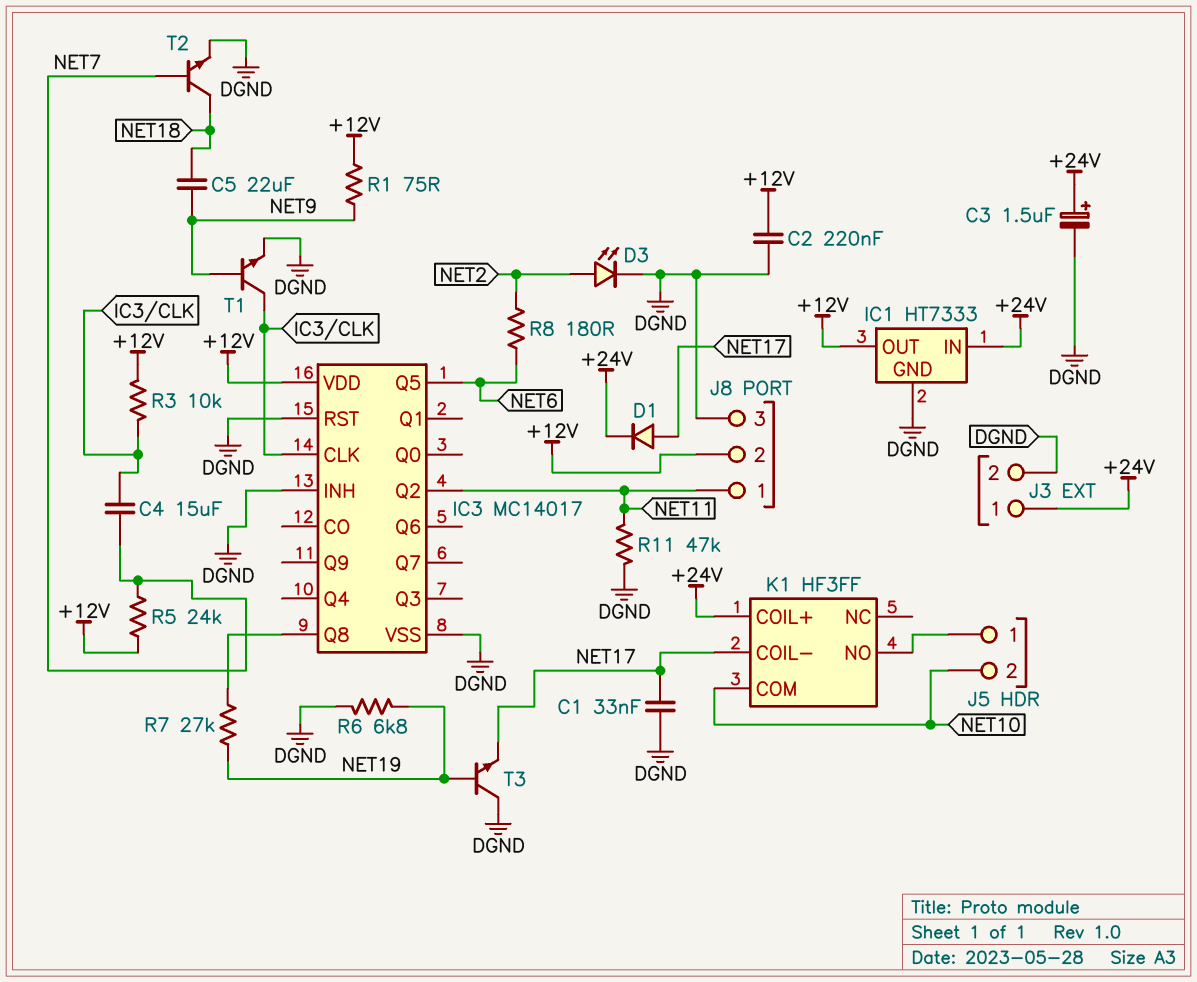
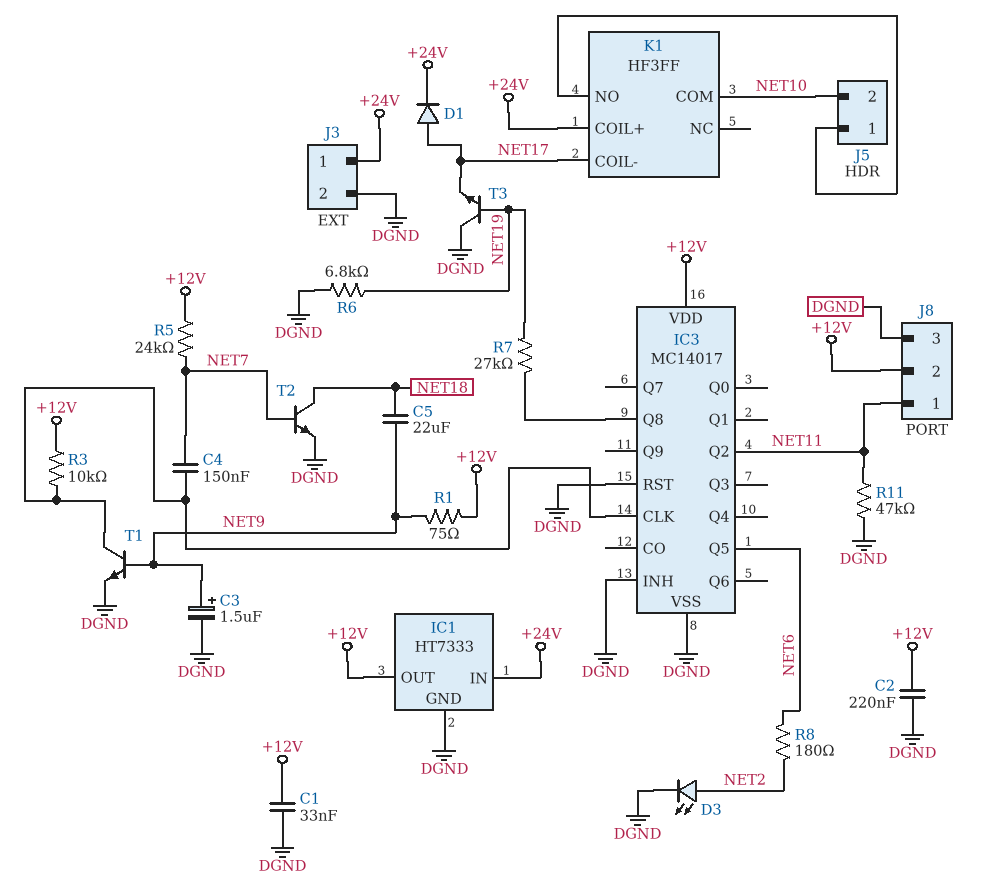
C1: 33nF (DGND, NET17) -> 33nF (+12V, DGND)
C3: 1.5uF (plus +24V, minus DGND) -> 1.5uF (plus NET9, minus DGND)
C4: 15uF (IC3/CLK, NET7) -> 150nF (IC3/CLK, NET7)

